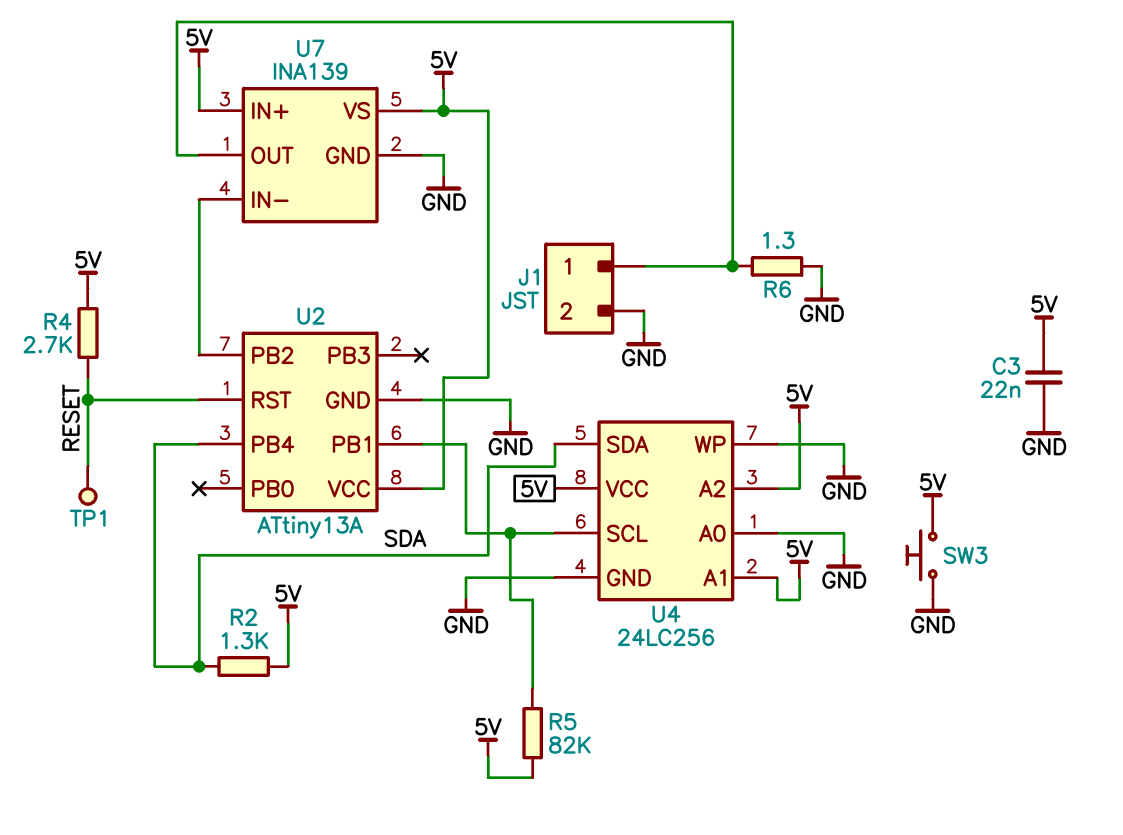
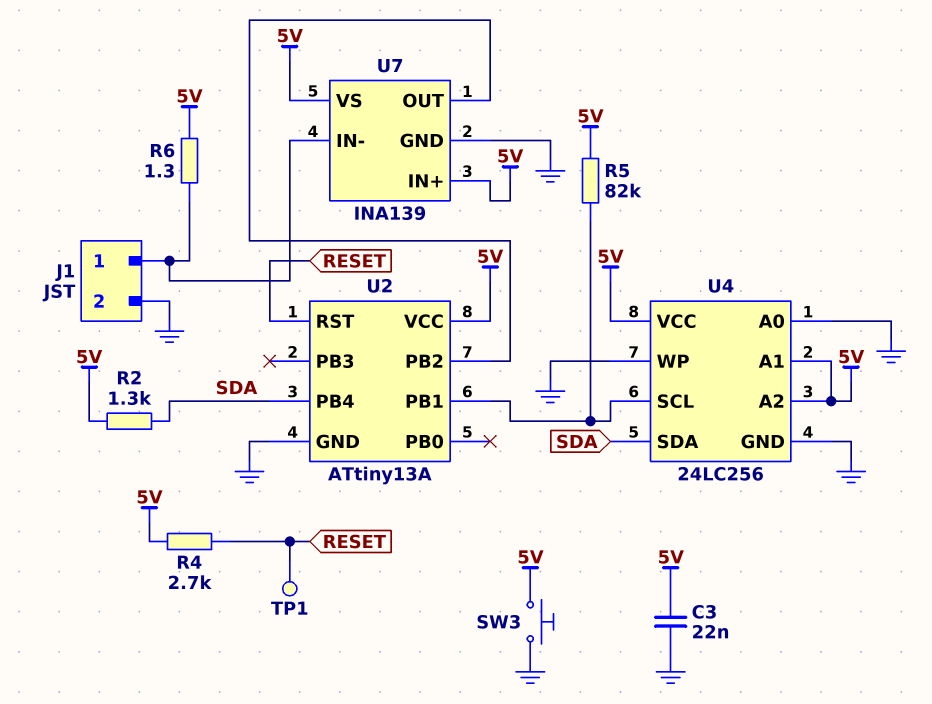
R6: 1.3 (GND, J1/1) -> 1.3 (5V, J1/1)
U7 pin IN-: U2/PB2 -> J1/1
U7 pin OUT: J1/1 -> U2/PB2

